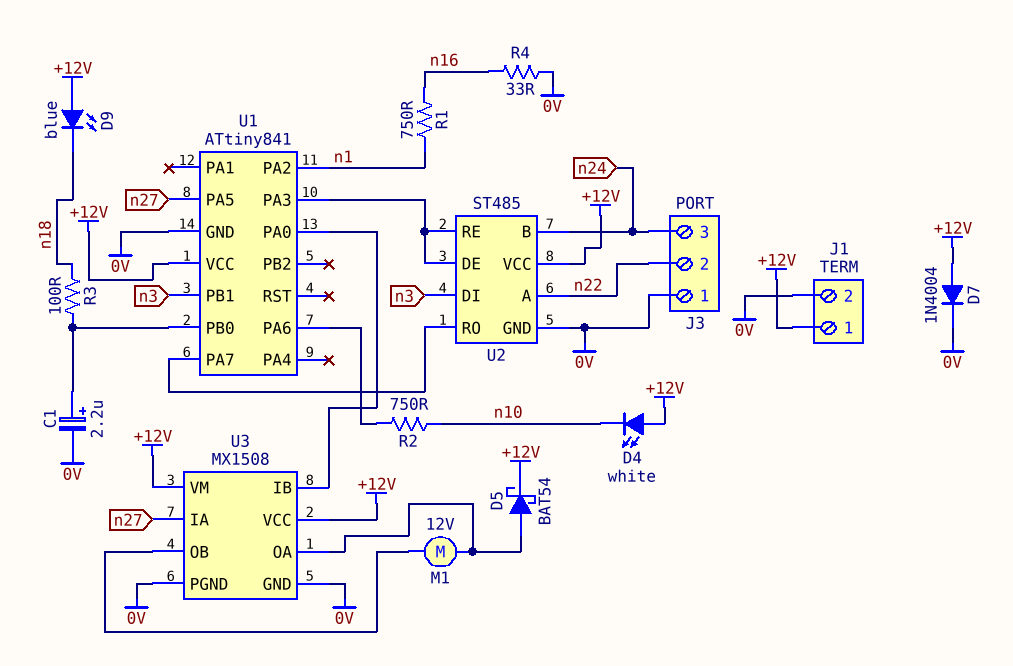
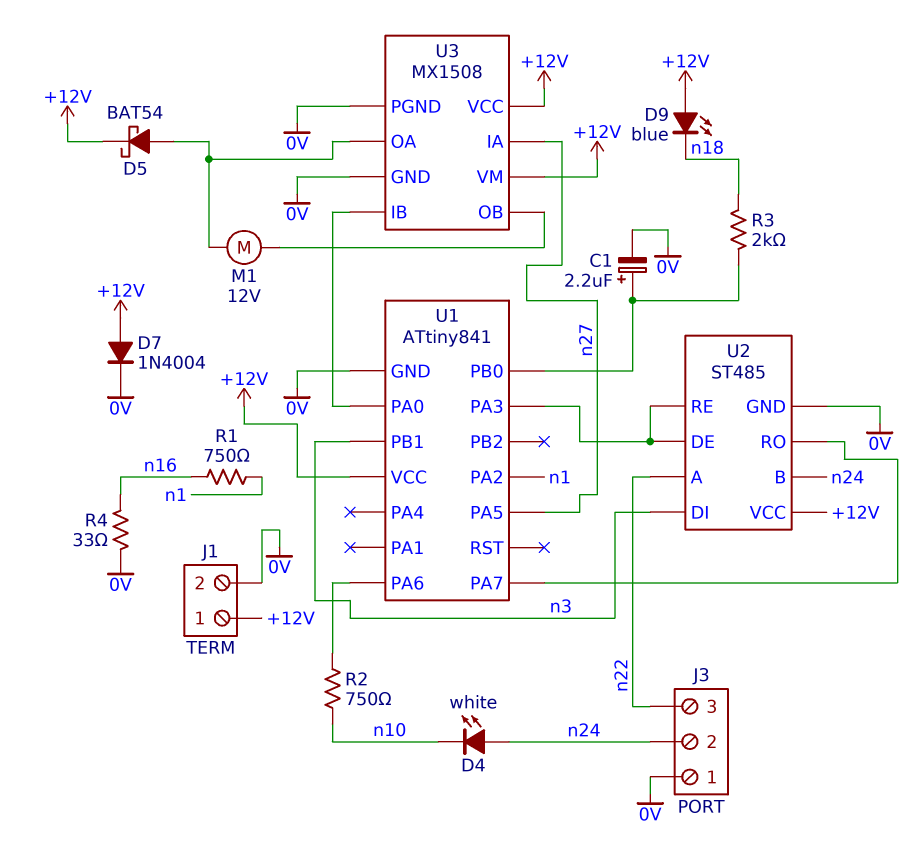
D4: LED white (A +12V, K n10) -> LED white (A n24, K n10)
J3 pin 2: n22 -> n24
J3 pin 3: n24 -> n22
R3: 100 (U1/PB0, n18) -> 2k (U1/PB0, n18)

